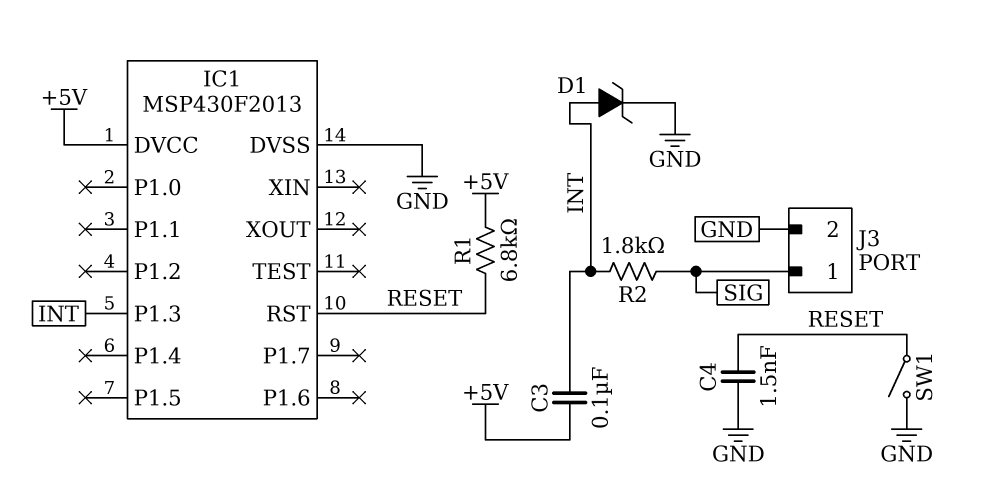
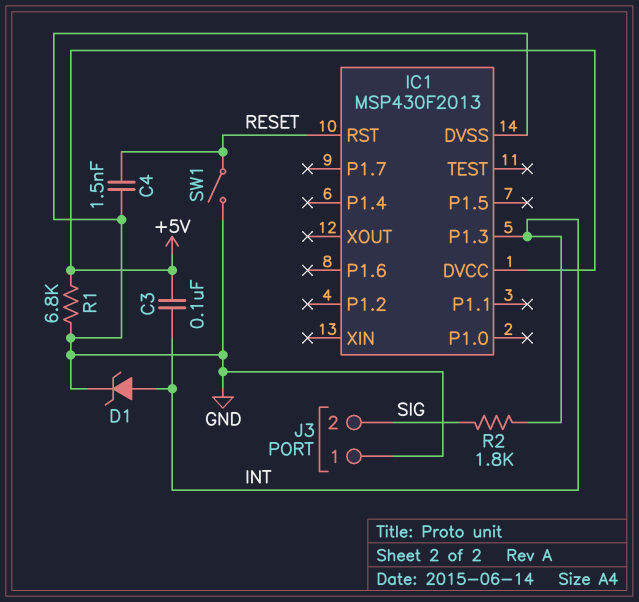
J3 pin 1: SIG -> GND
J3 pin 2: GND -> SIG
R1: 6.8k (+5V, RESET) -> 6.8k (+5V, GND)

